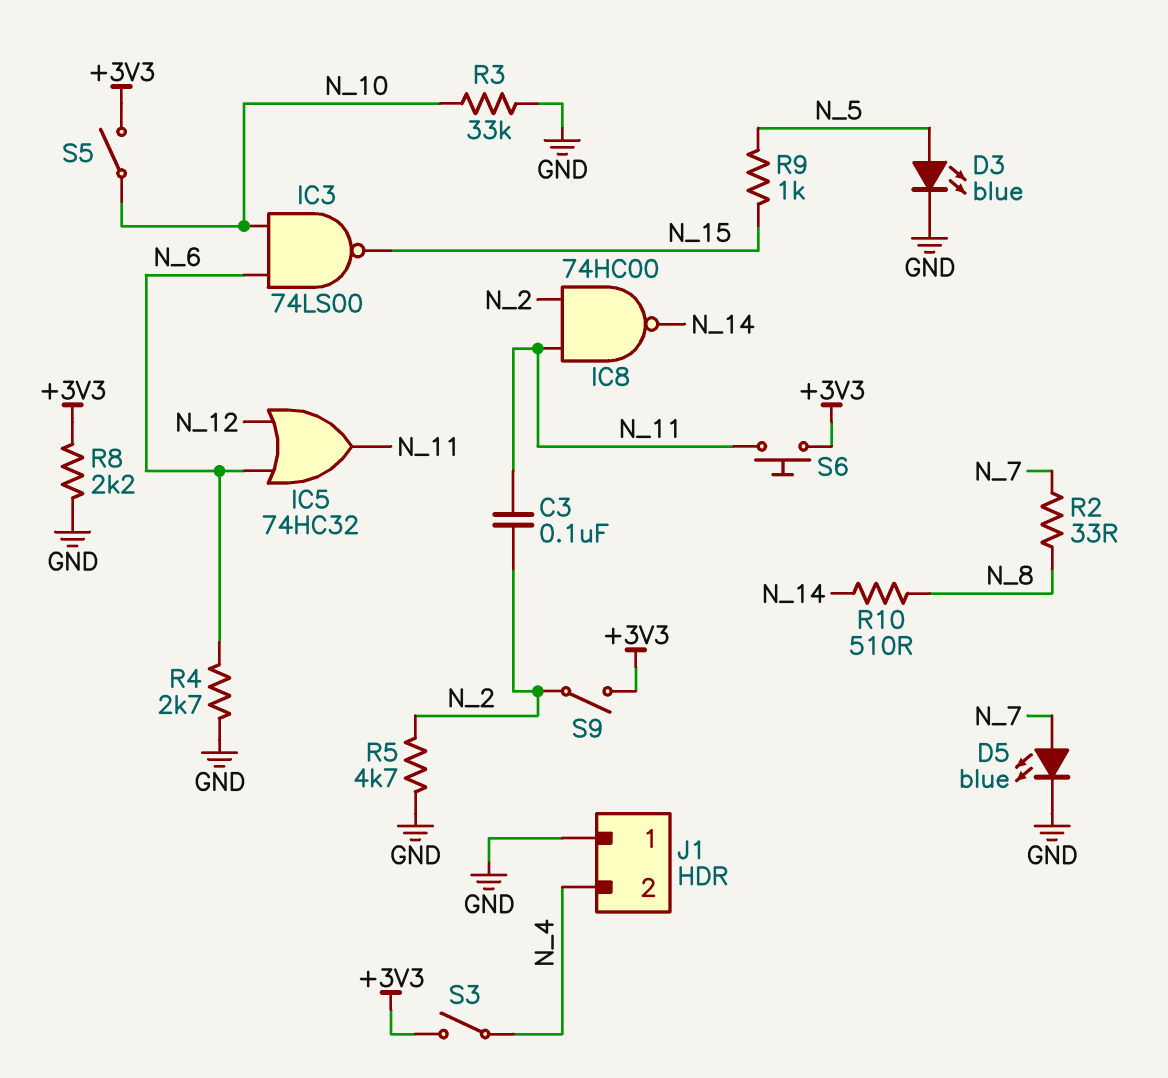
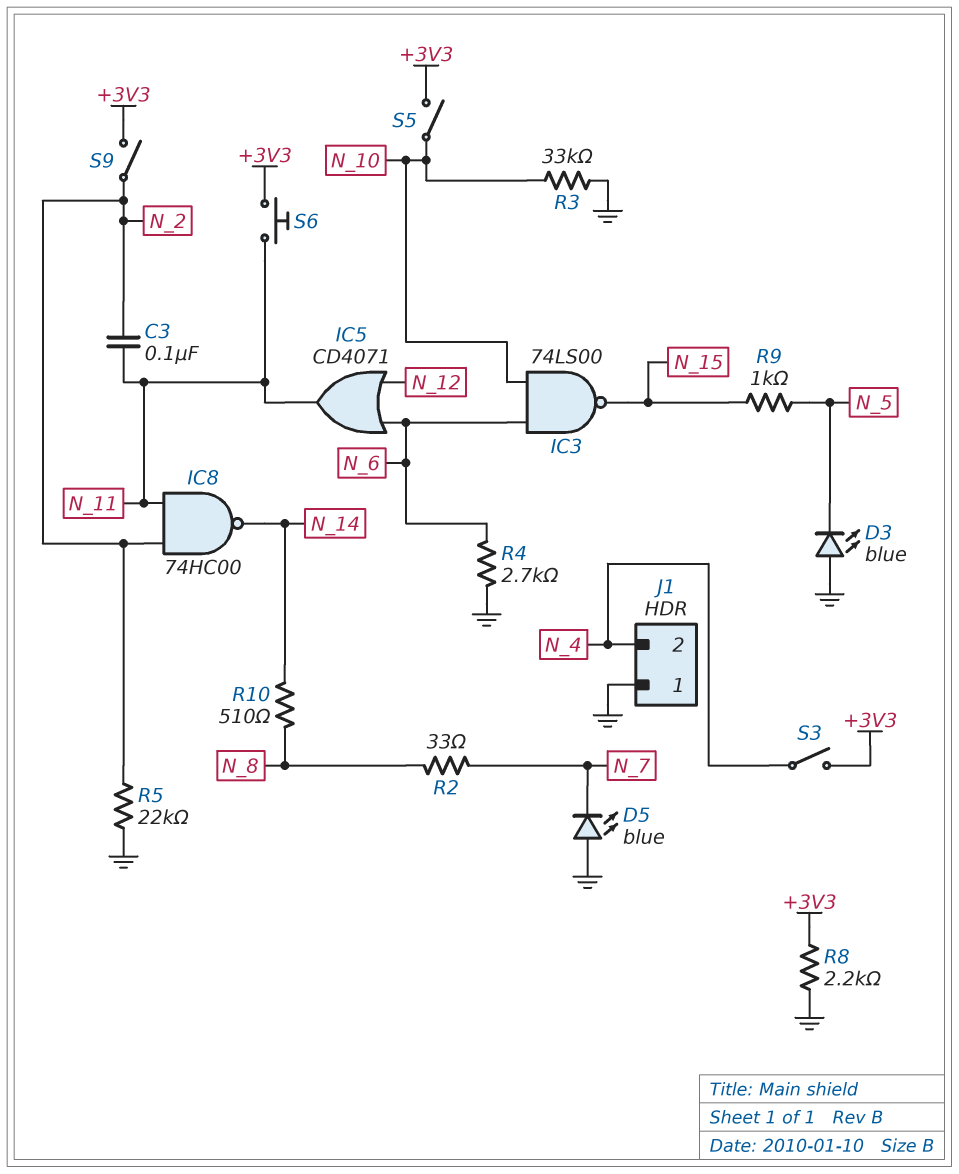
D3: LED blue (A N_5, K GND) -> LED blue (A GND, K N_5)
D5: LED blue (A N_7, K GND) -> LED blue (A GND, K N_7)
IC5: OR 74HC32 (in N_6, in N_12, out N_11) -> OR CD4071 (in N_6, in N_12, out N_11)
R5: 4.7k (GND, N_2) -> 22k (GND, N_2)

